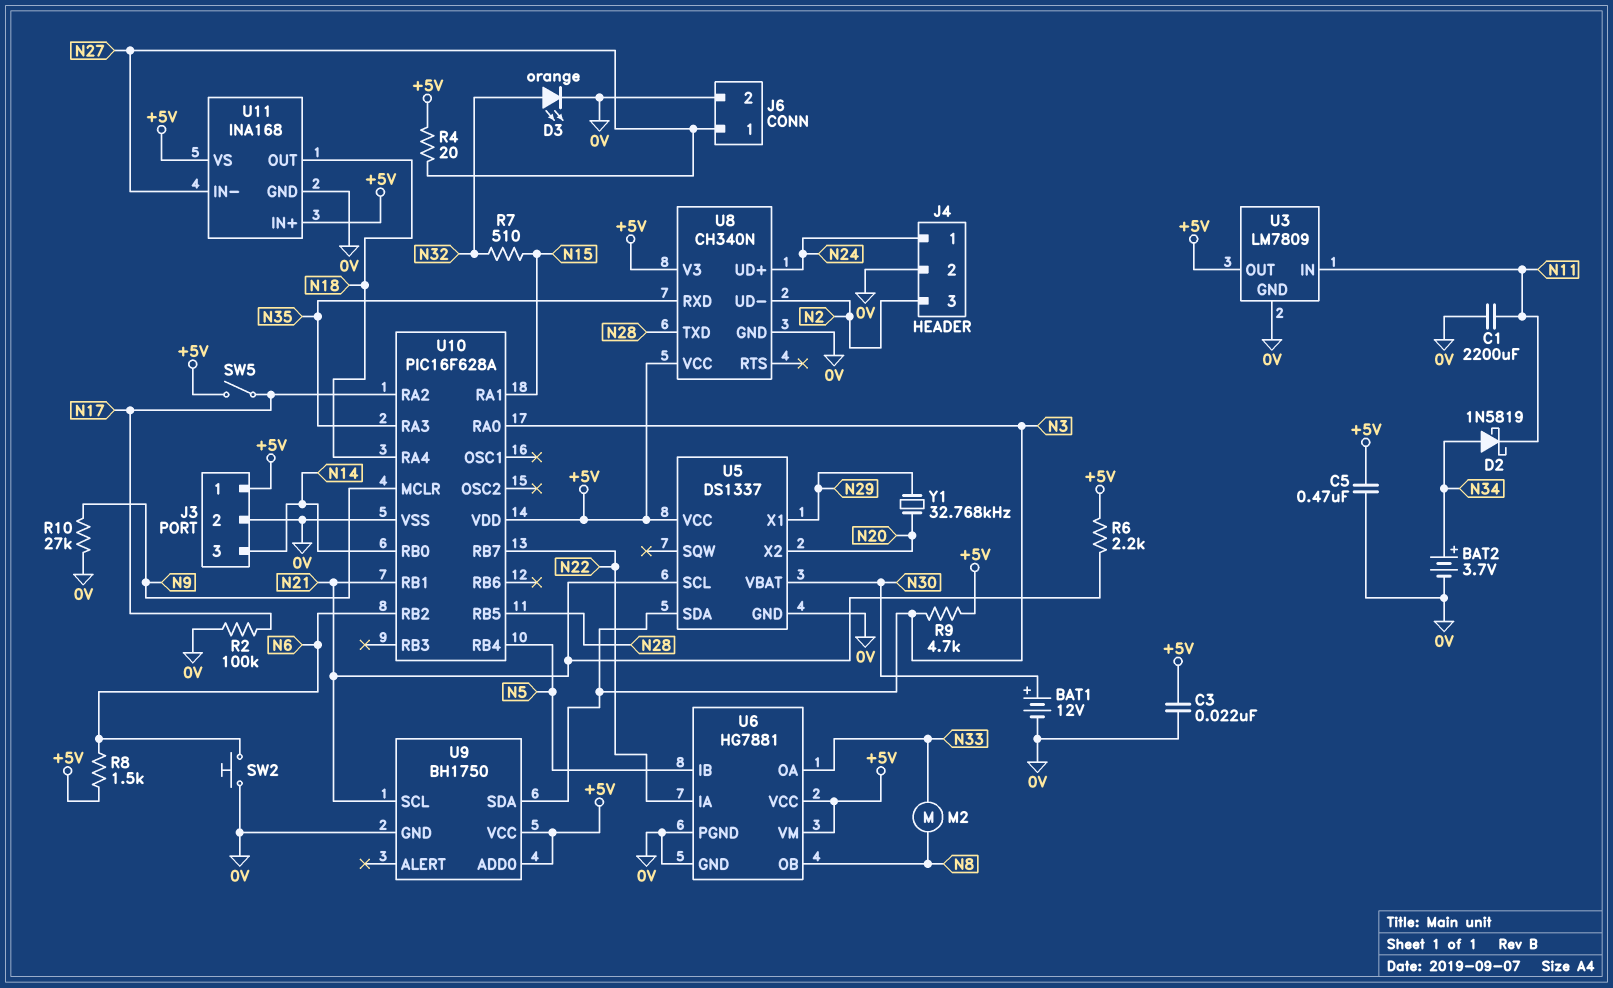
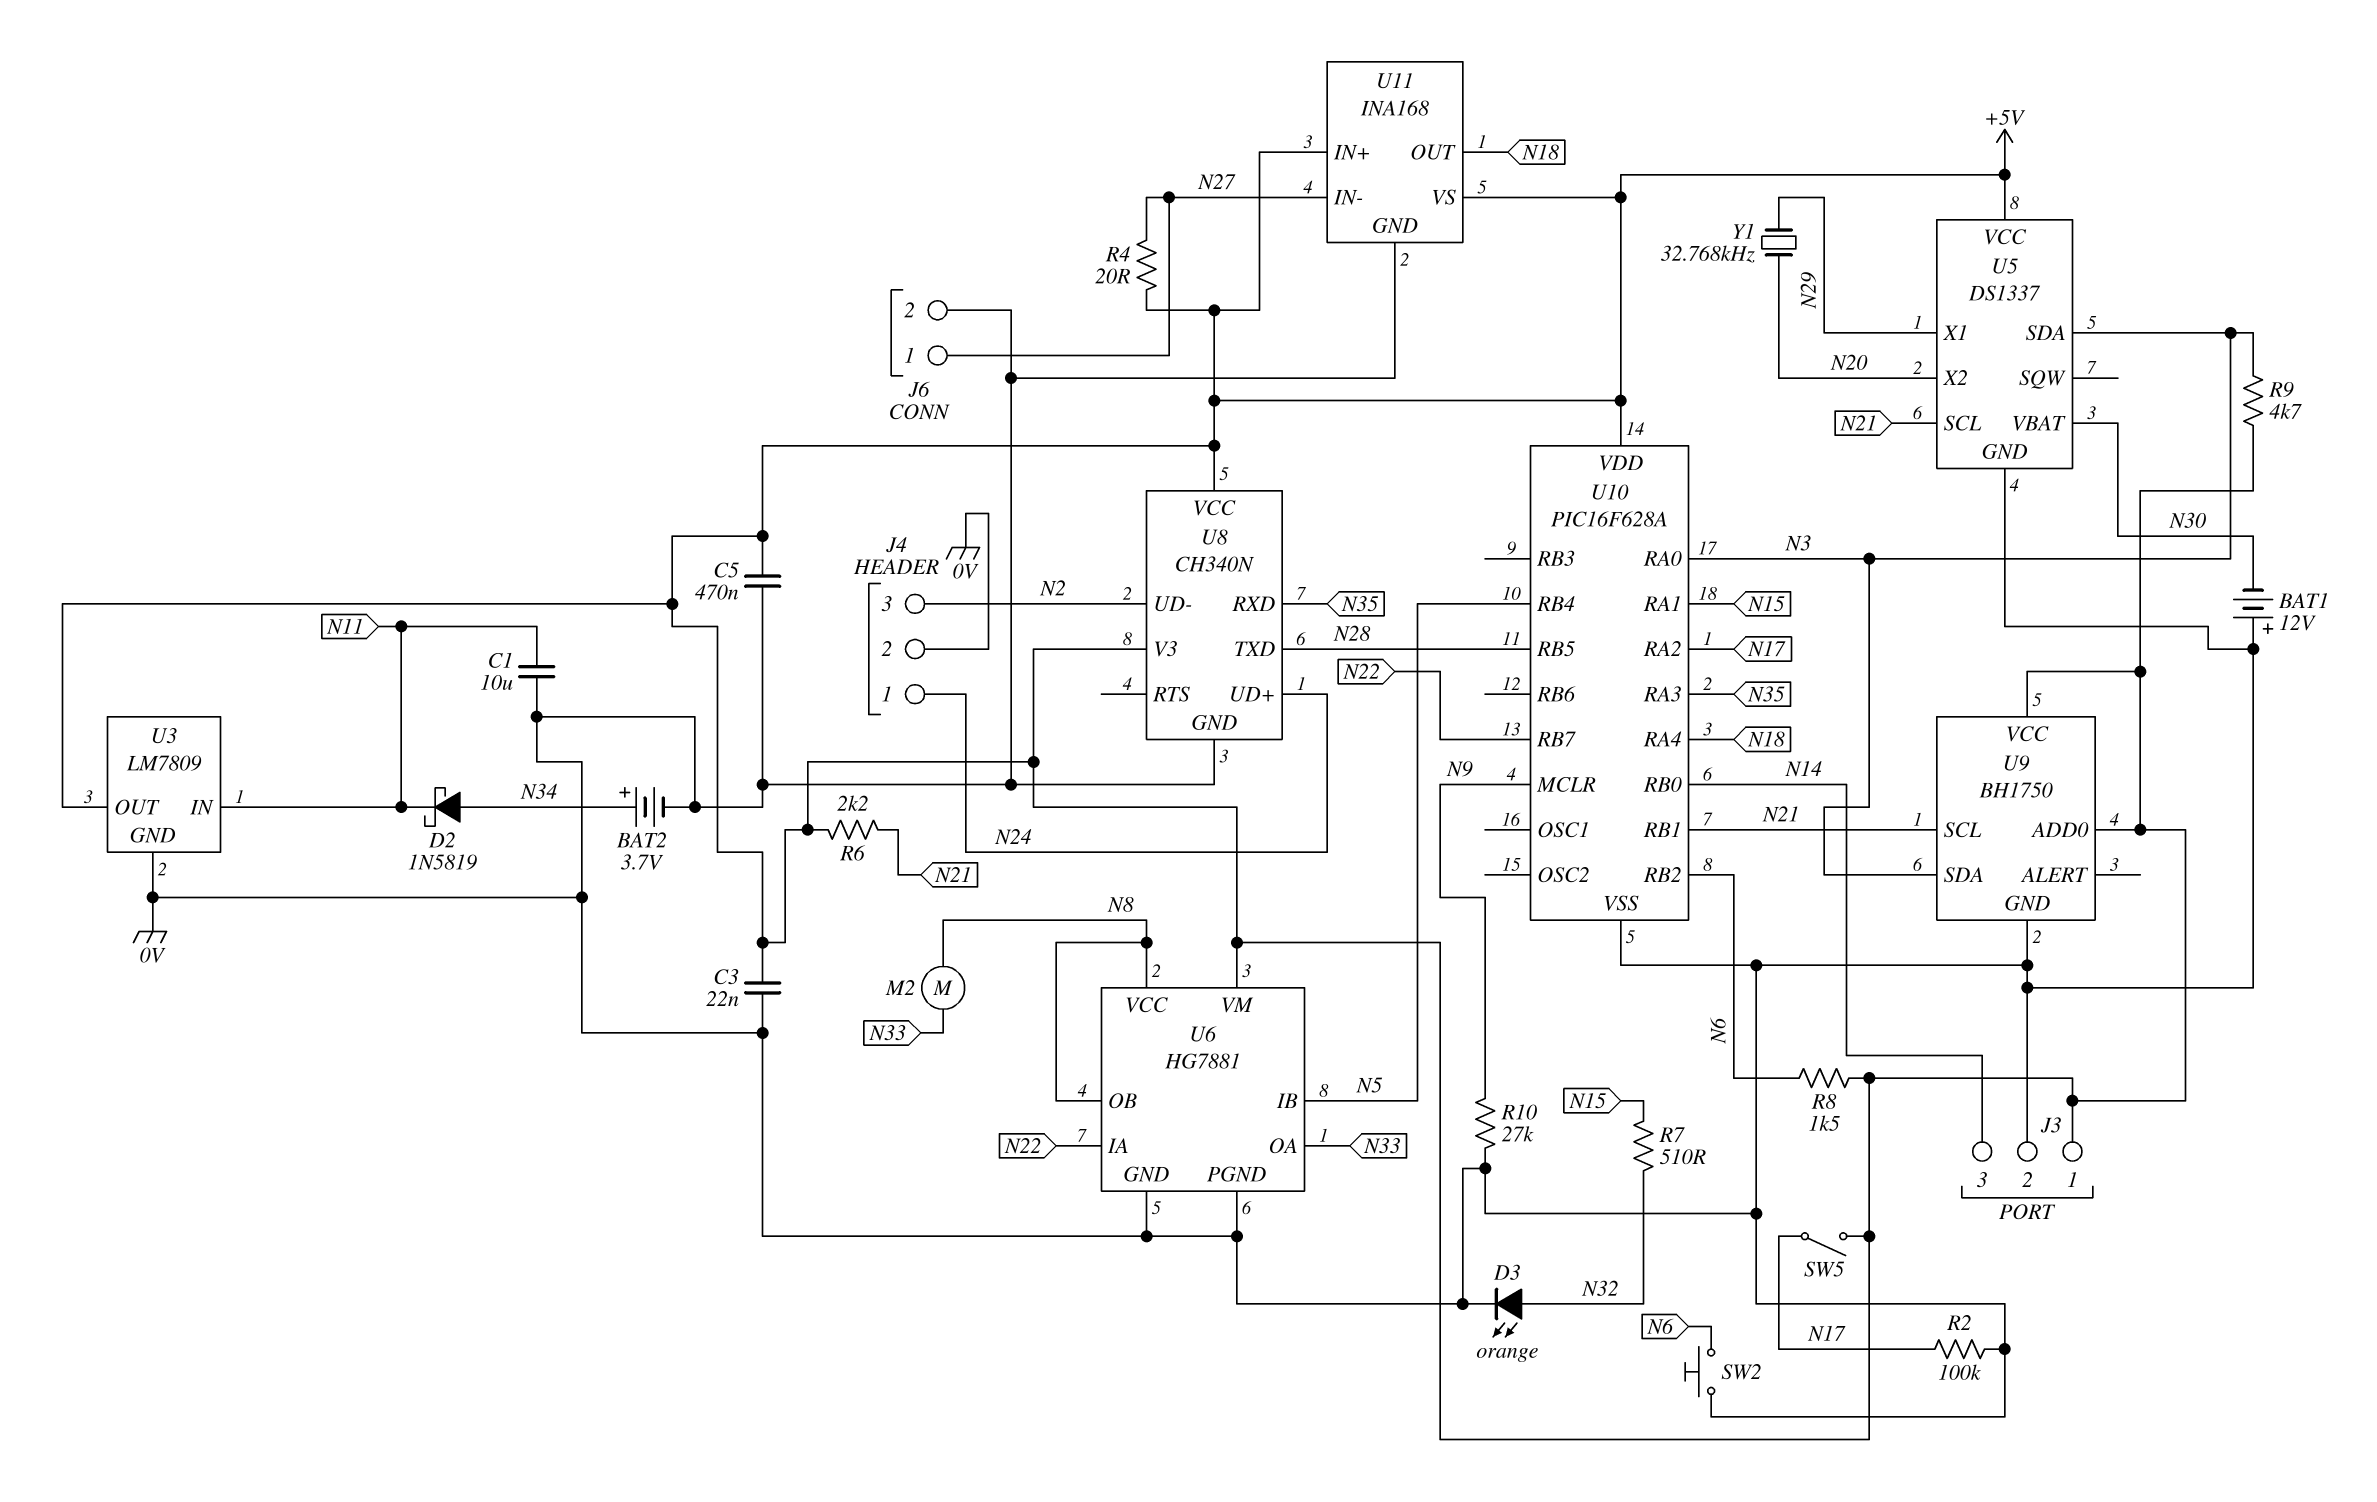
BAT1: 12V (plus N30, minus 0V) -> 12V (plus 0V, minus N30)
C1: 2200uF (0V, N11) -> 10uF (0V, N11)
U6 pin VCC: +5V -> N8

